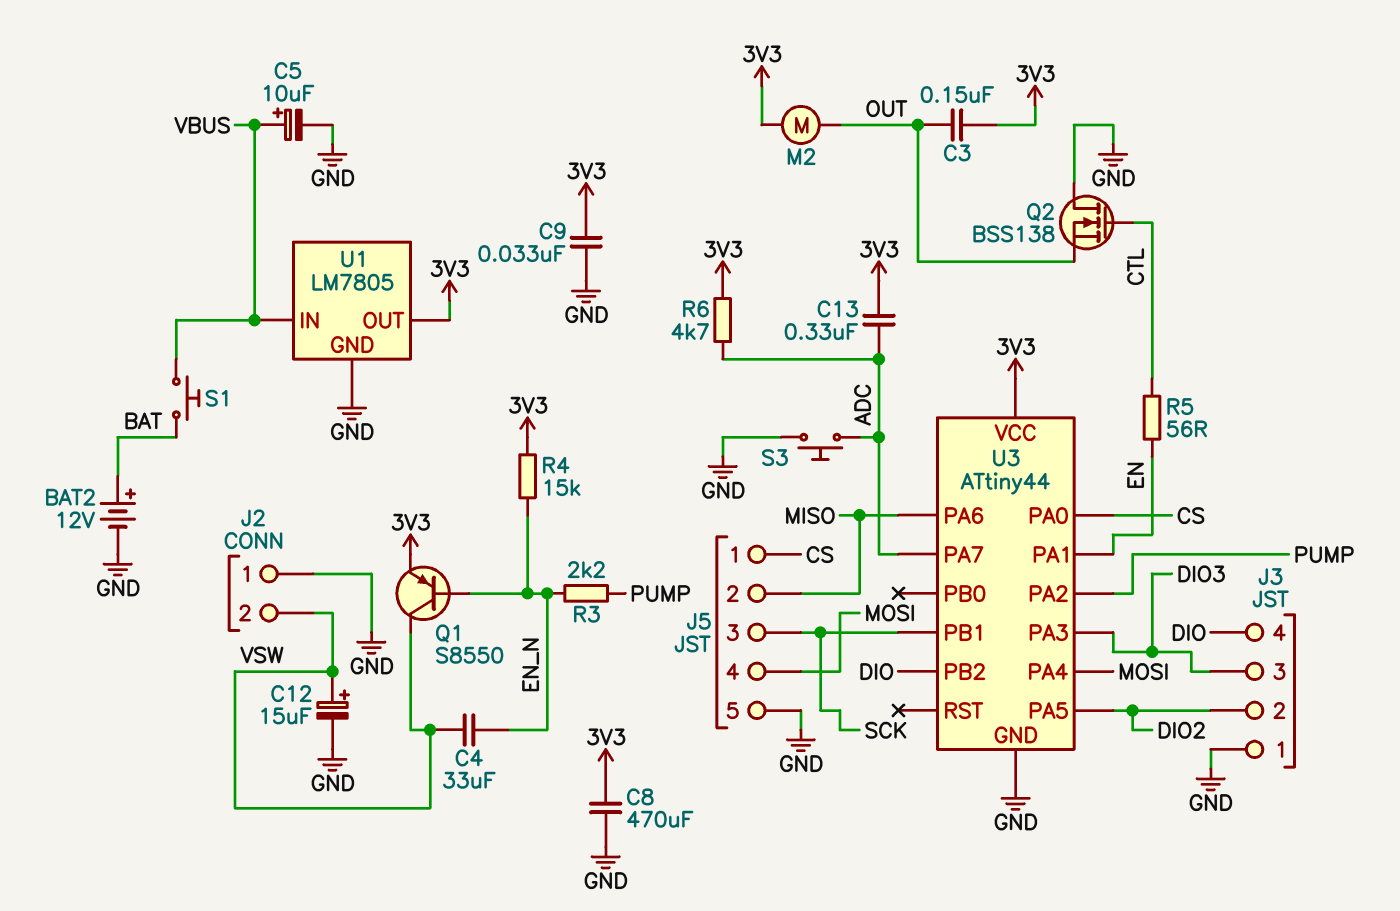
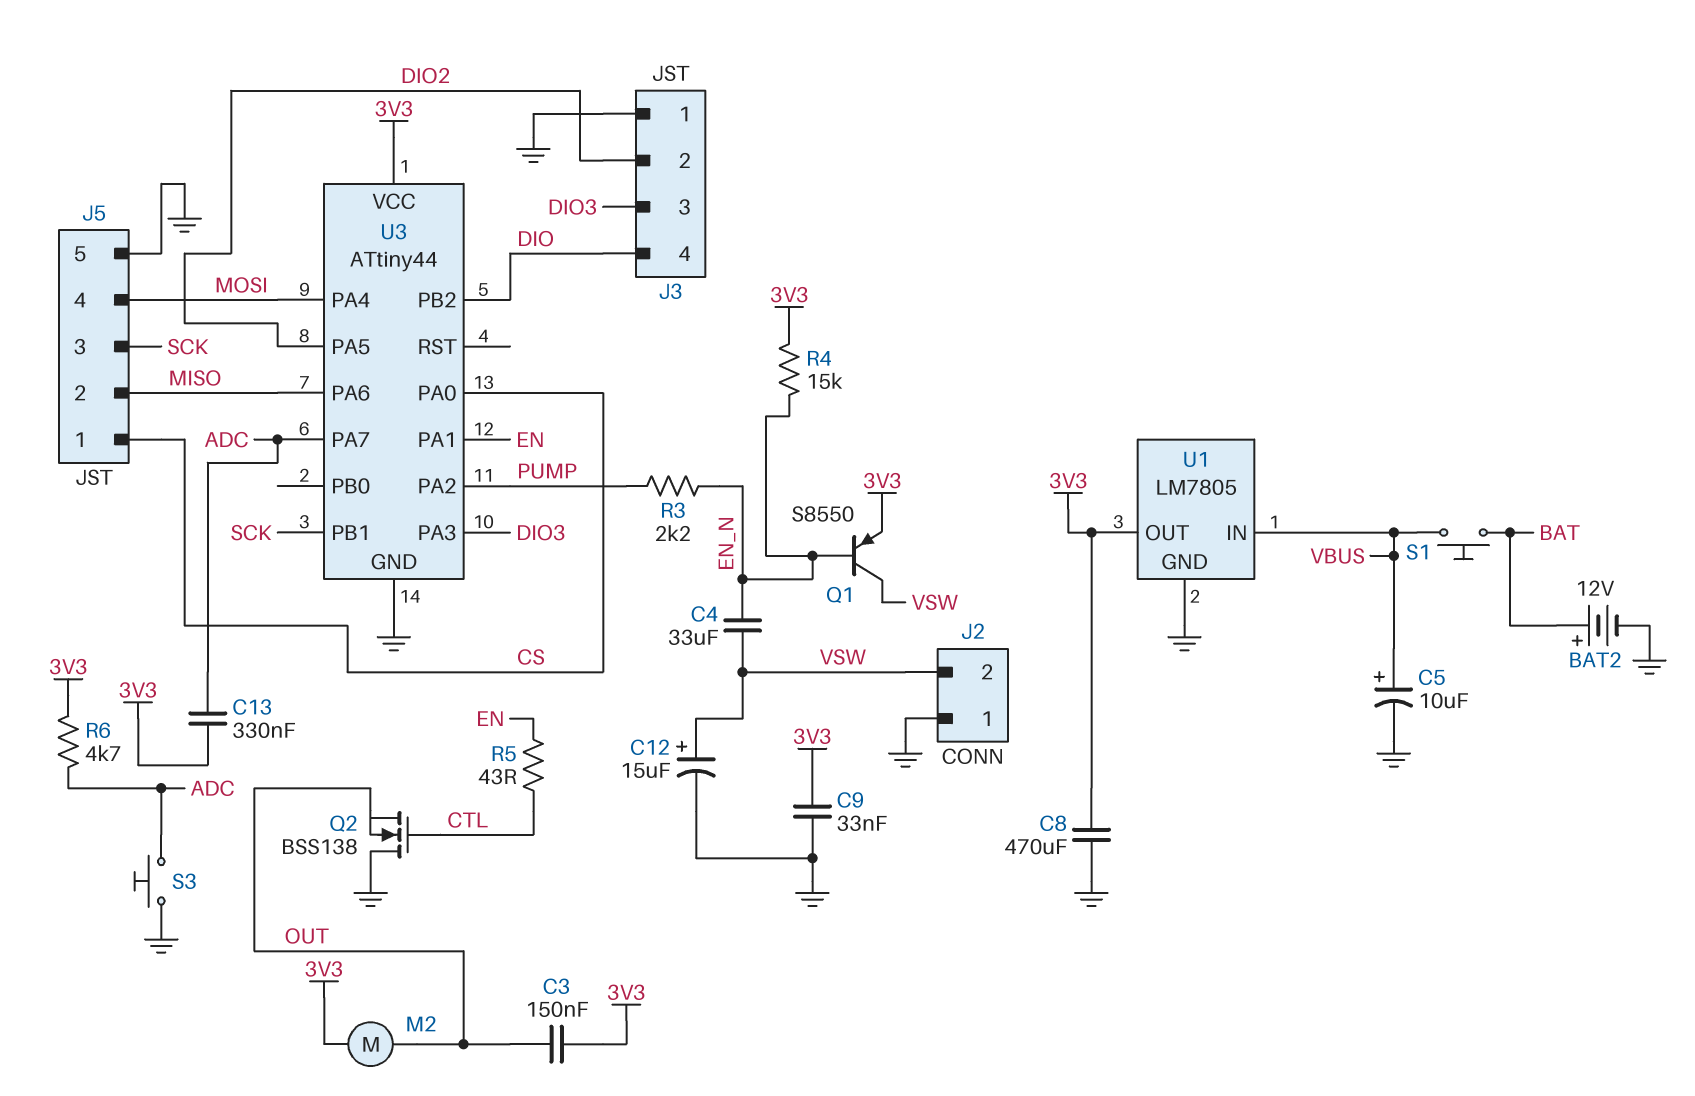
R5: 56 (CTL, EN) -> 43 (CTL, EN)

